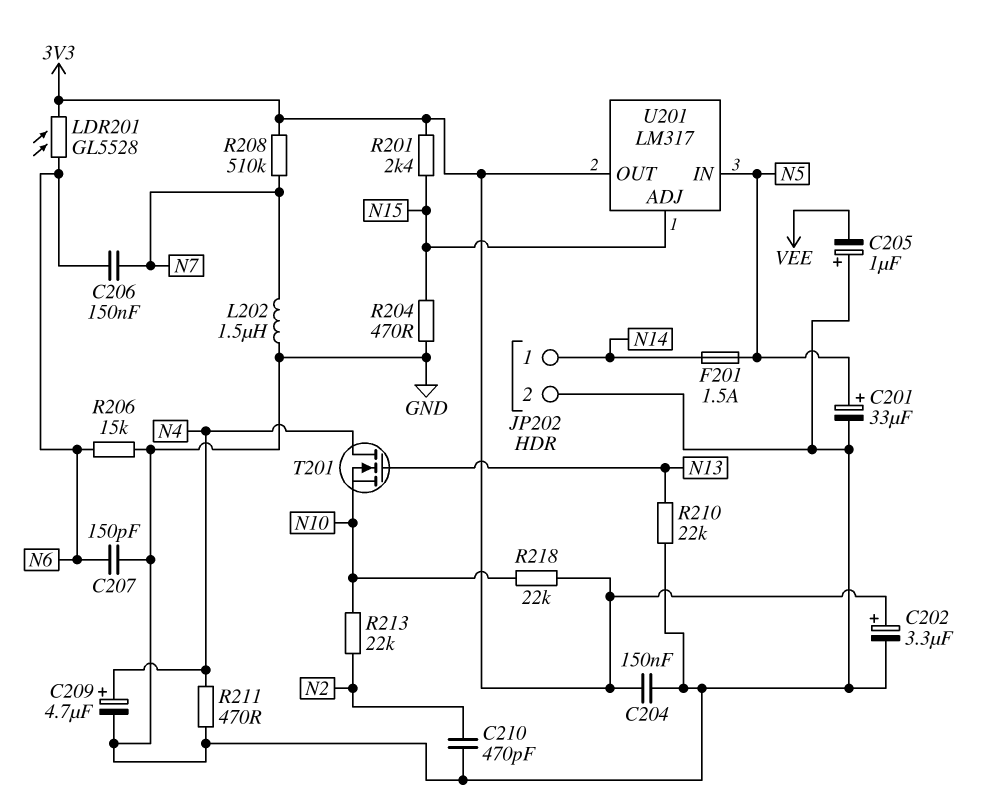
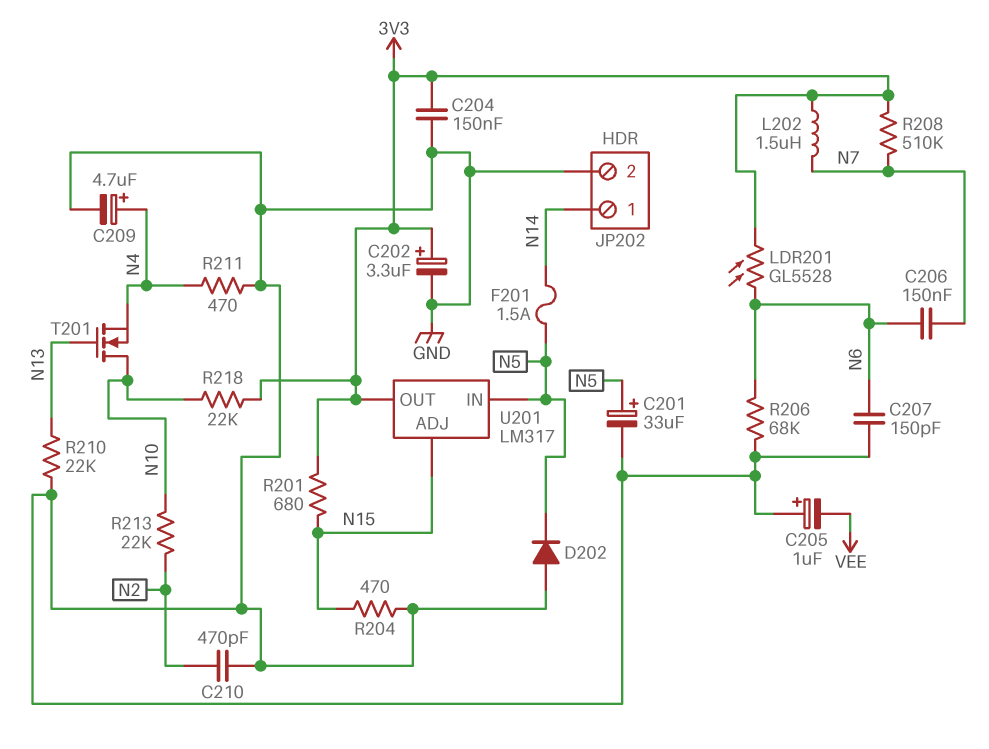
D202: none -> diode (A GND, K N5)
L202: 1.5uH (GND, N7) -> 1.5uH (3V3, N7)
R201: 2.4k (3V3, N15) -> 680 (3V3, N15)
R206: 15k (GND, N6) -> 68k (GND, N6)
T201: NMOS (G N13, D N4, S N10) -> NMOS (G N13, D N10, S N4)

